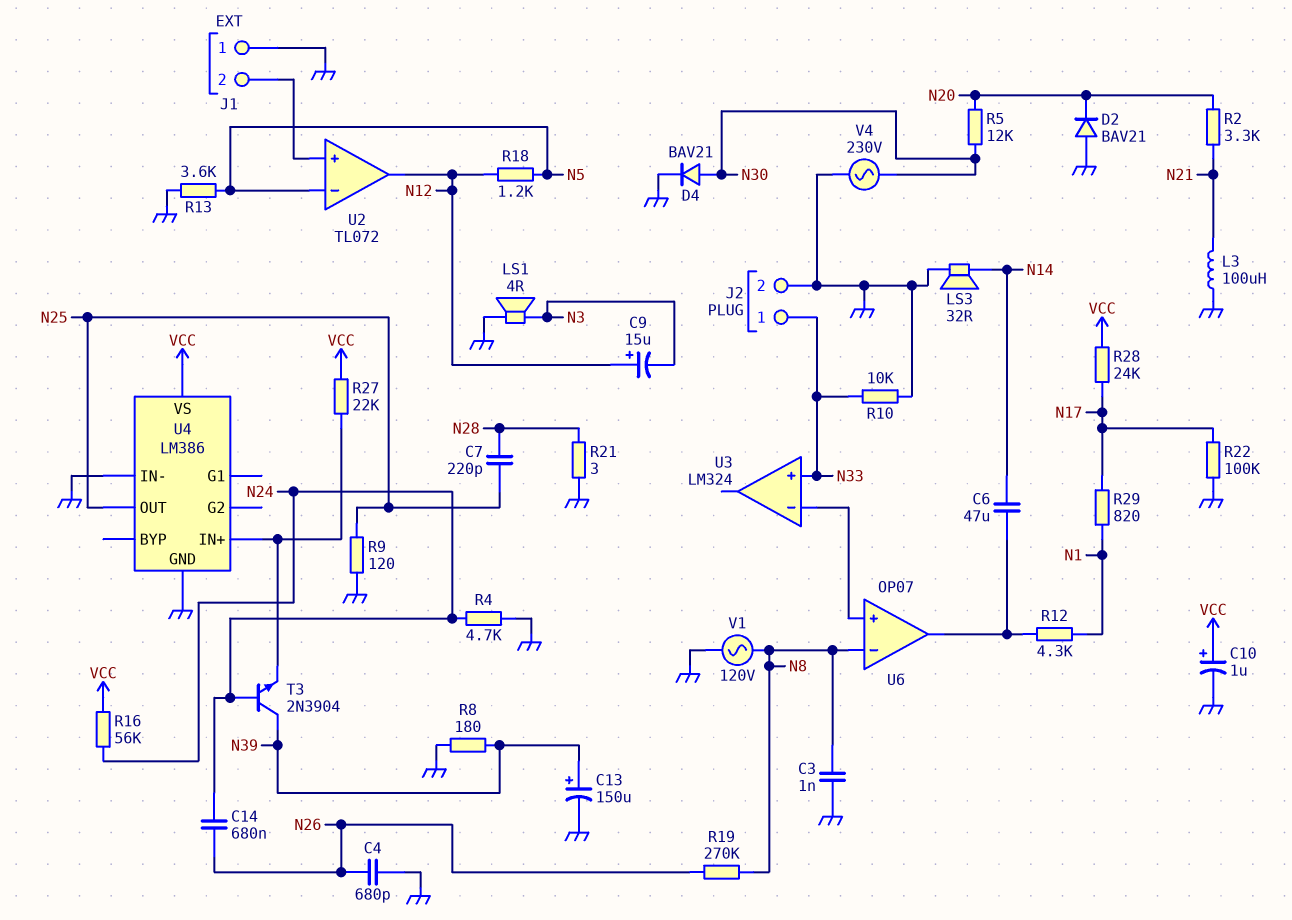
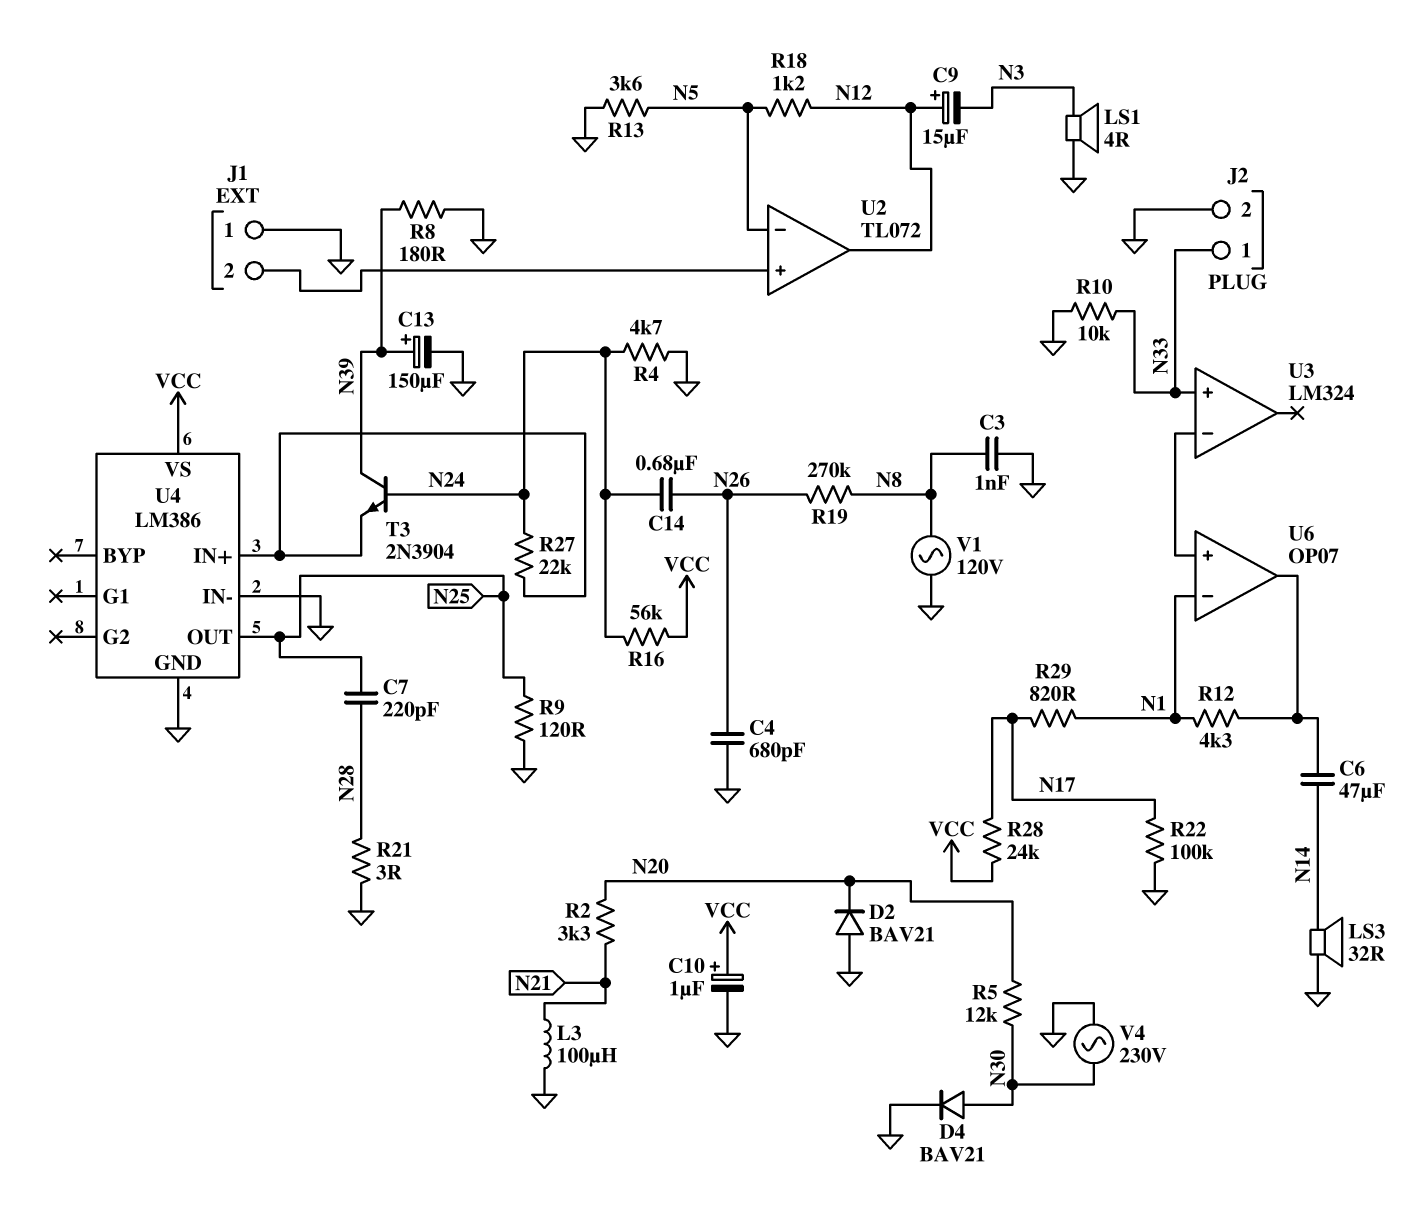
R27: 22k (U4/IN+, VCC) -> 22k (N24, U4/IN+)
U6 pin in-: N8 -> N1

